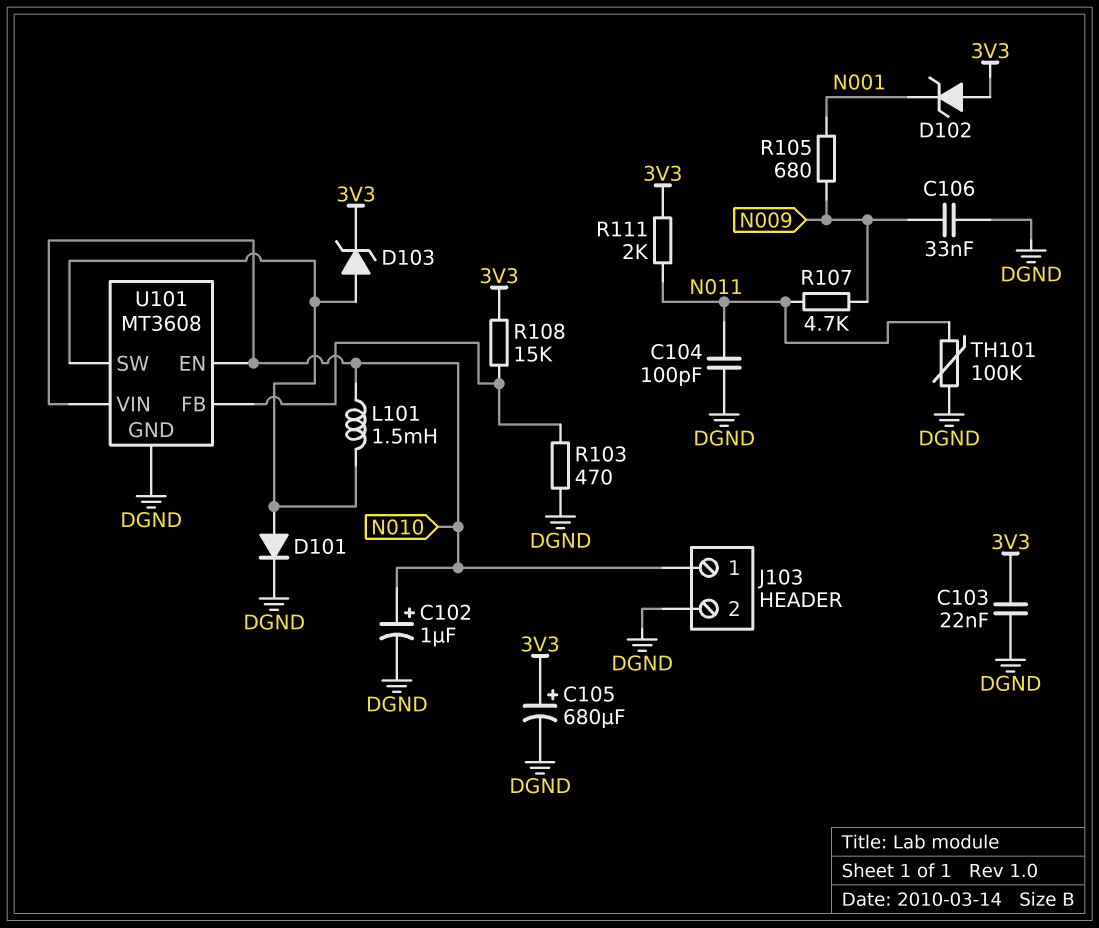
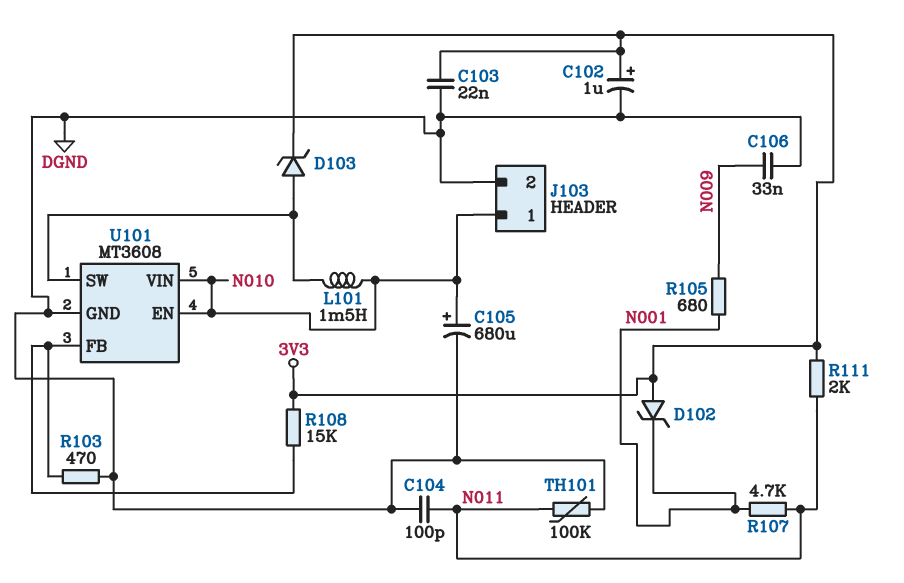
C102: 1uF (plus N010, minus DGND) -> 1uF (plus 3V3, minus DGND)
C105: 680uF (plus 3V3, minus DGND) -> 680uF (plus N010, minus DGND)
D101: diode (A U101/SW, K DGND) -> none
R107: 4.7k (N009, N011) -> 4.7k (N001, N011)

